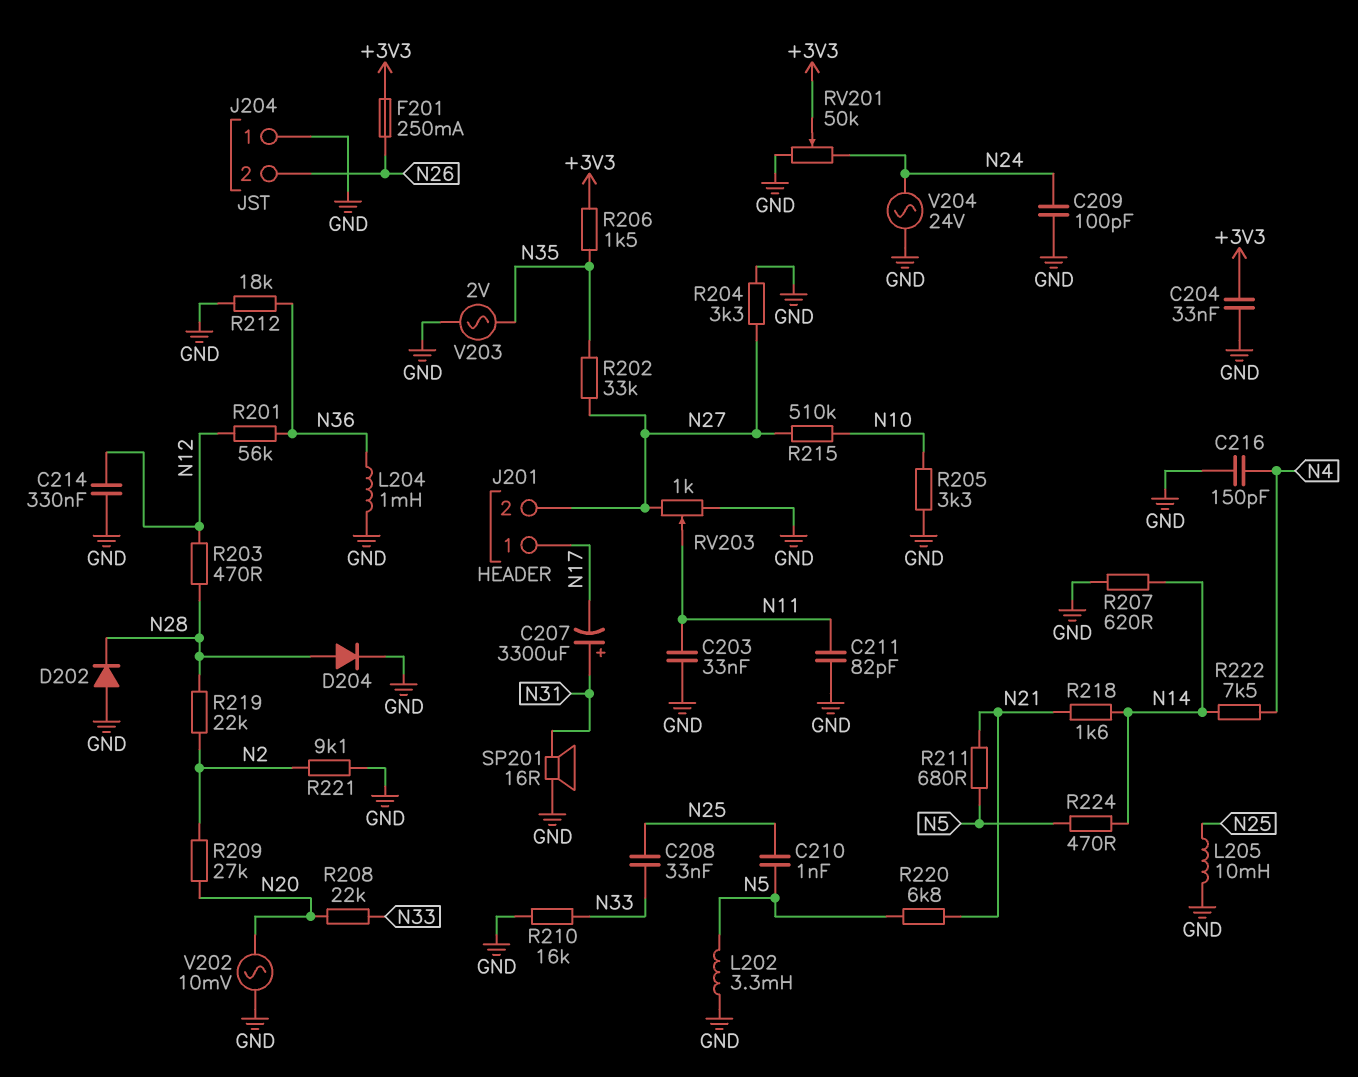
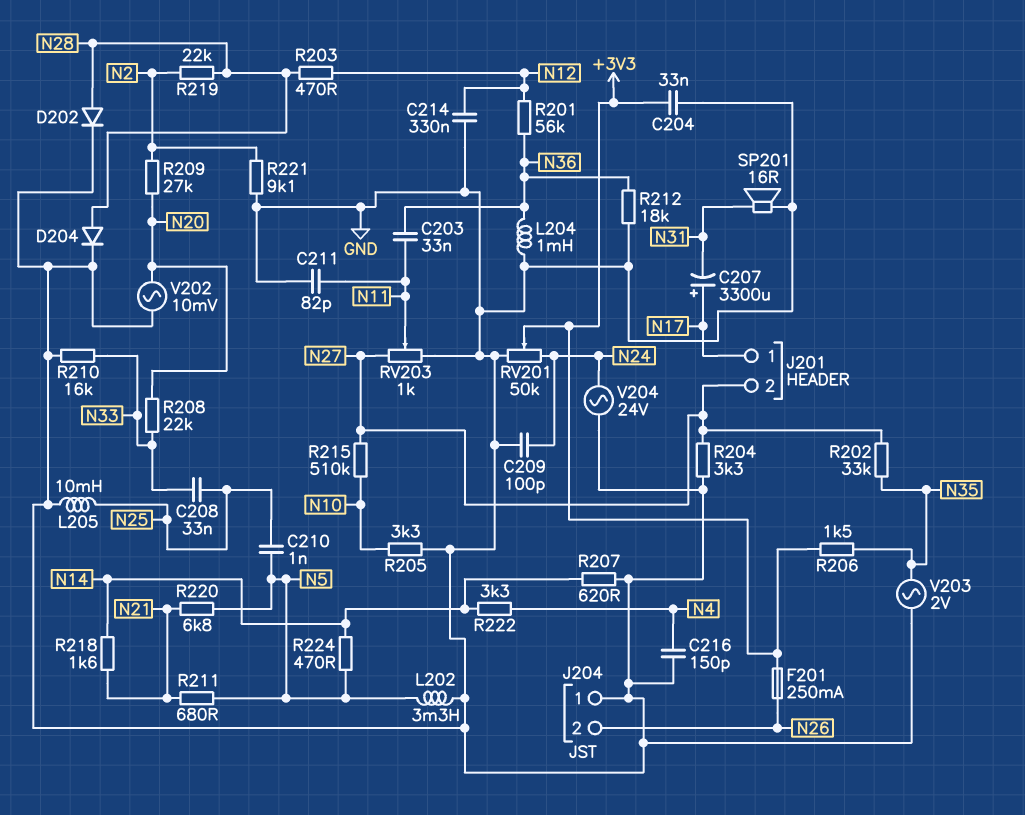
C203: 33nF (GND, N11) -> 33nF (N11, N36)
C207: 3300uF (plus N31, minus N17) -> 3300uF (plus N17, minus N31)
D202: diode (A GND, K N28) -> diode (A N28, K GND)
R222: 7.5k (N4, N14) -> 3.3k (N4, N14)

